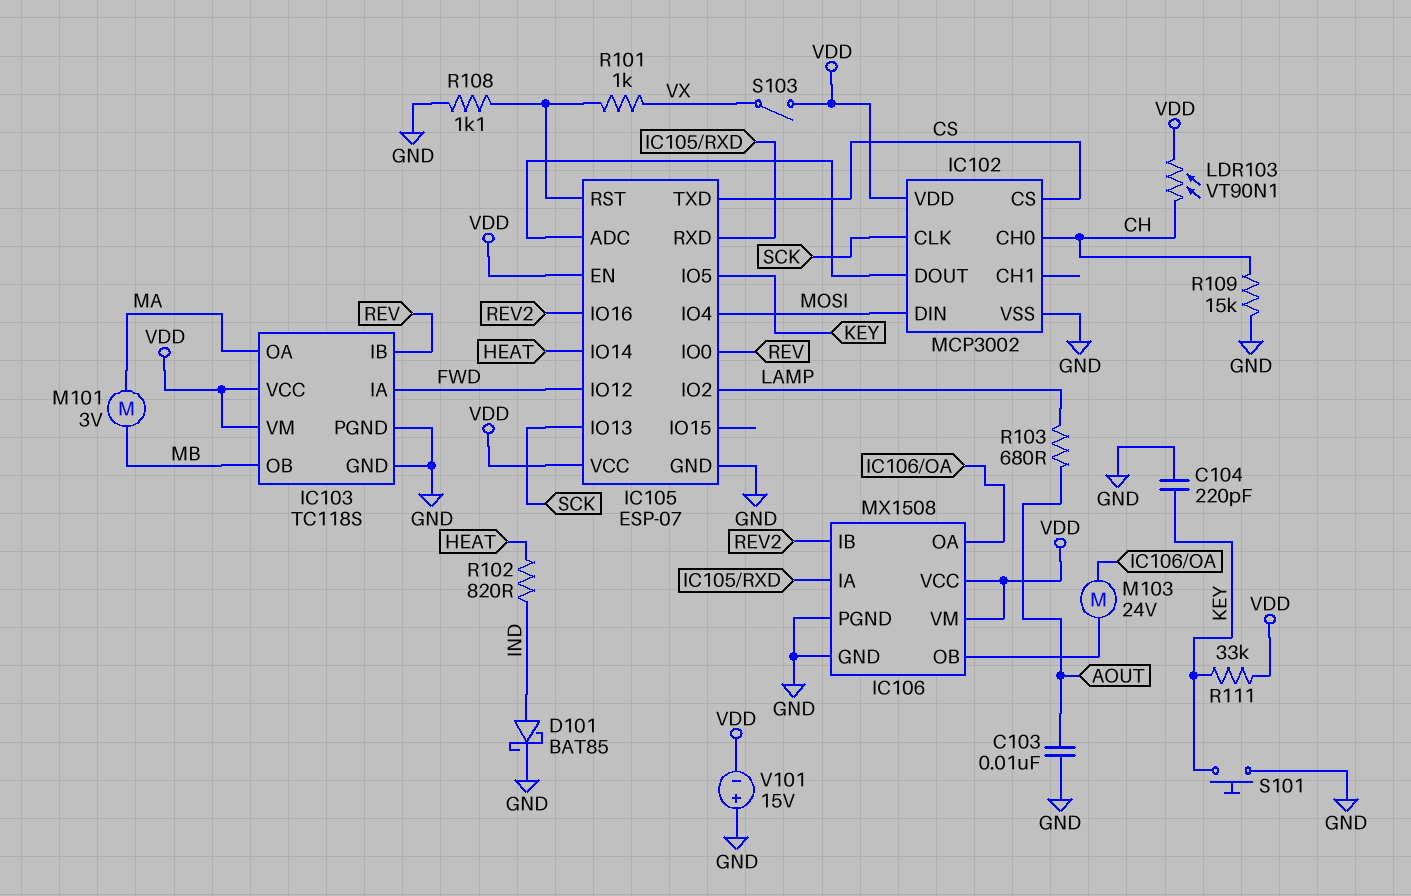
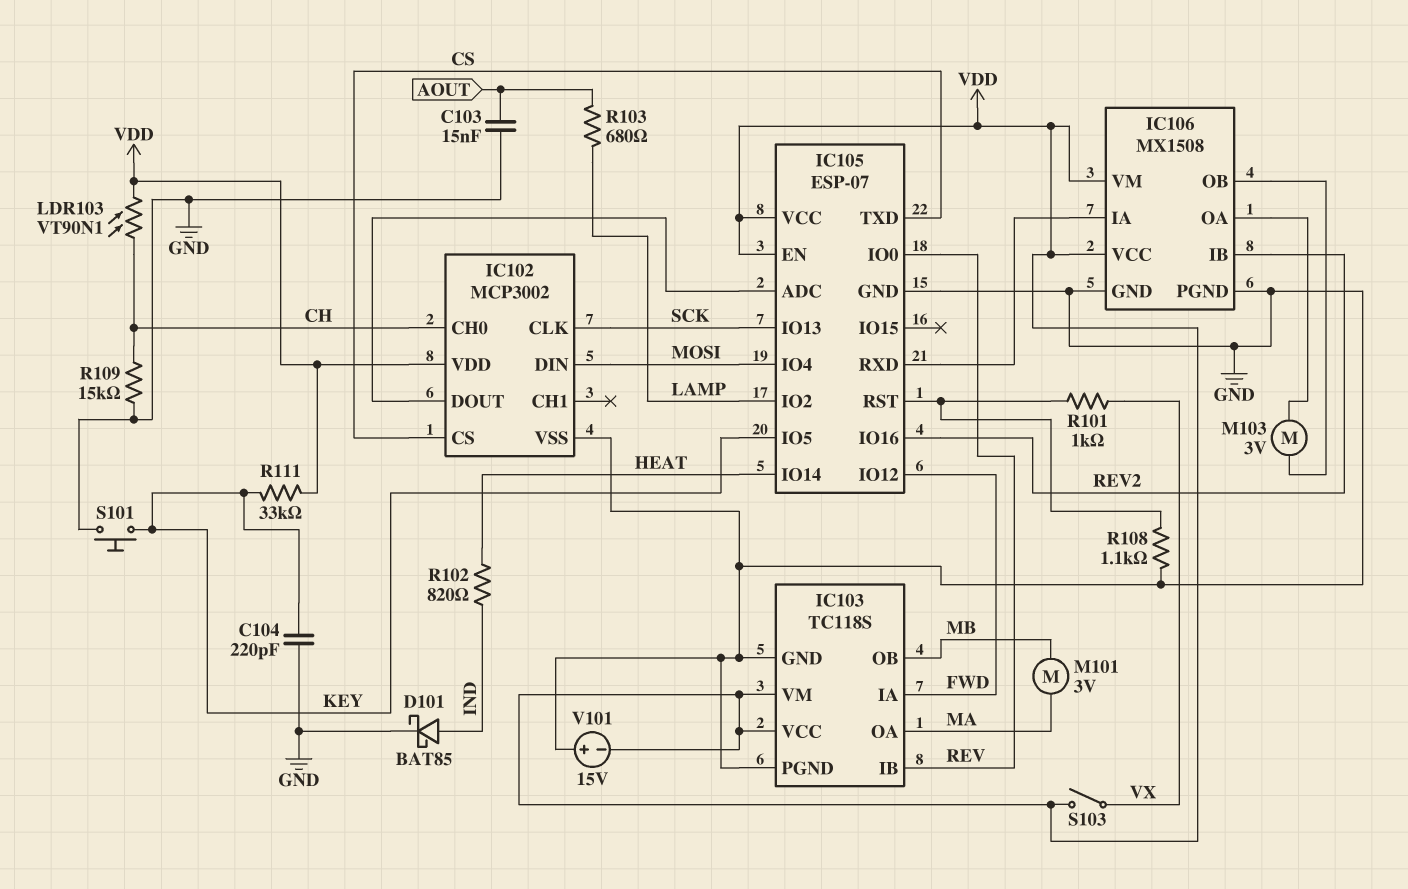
C103: 10nF (AOUT, GND) -> 15nF (AOUT, GND)
M103: motor 24V (IC106/OA, IC106/OB) -> motor 3V (IC106/OA, IC106/OB)

